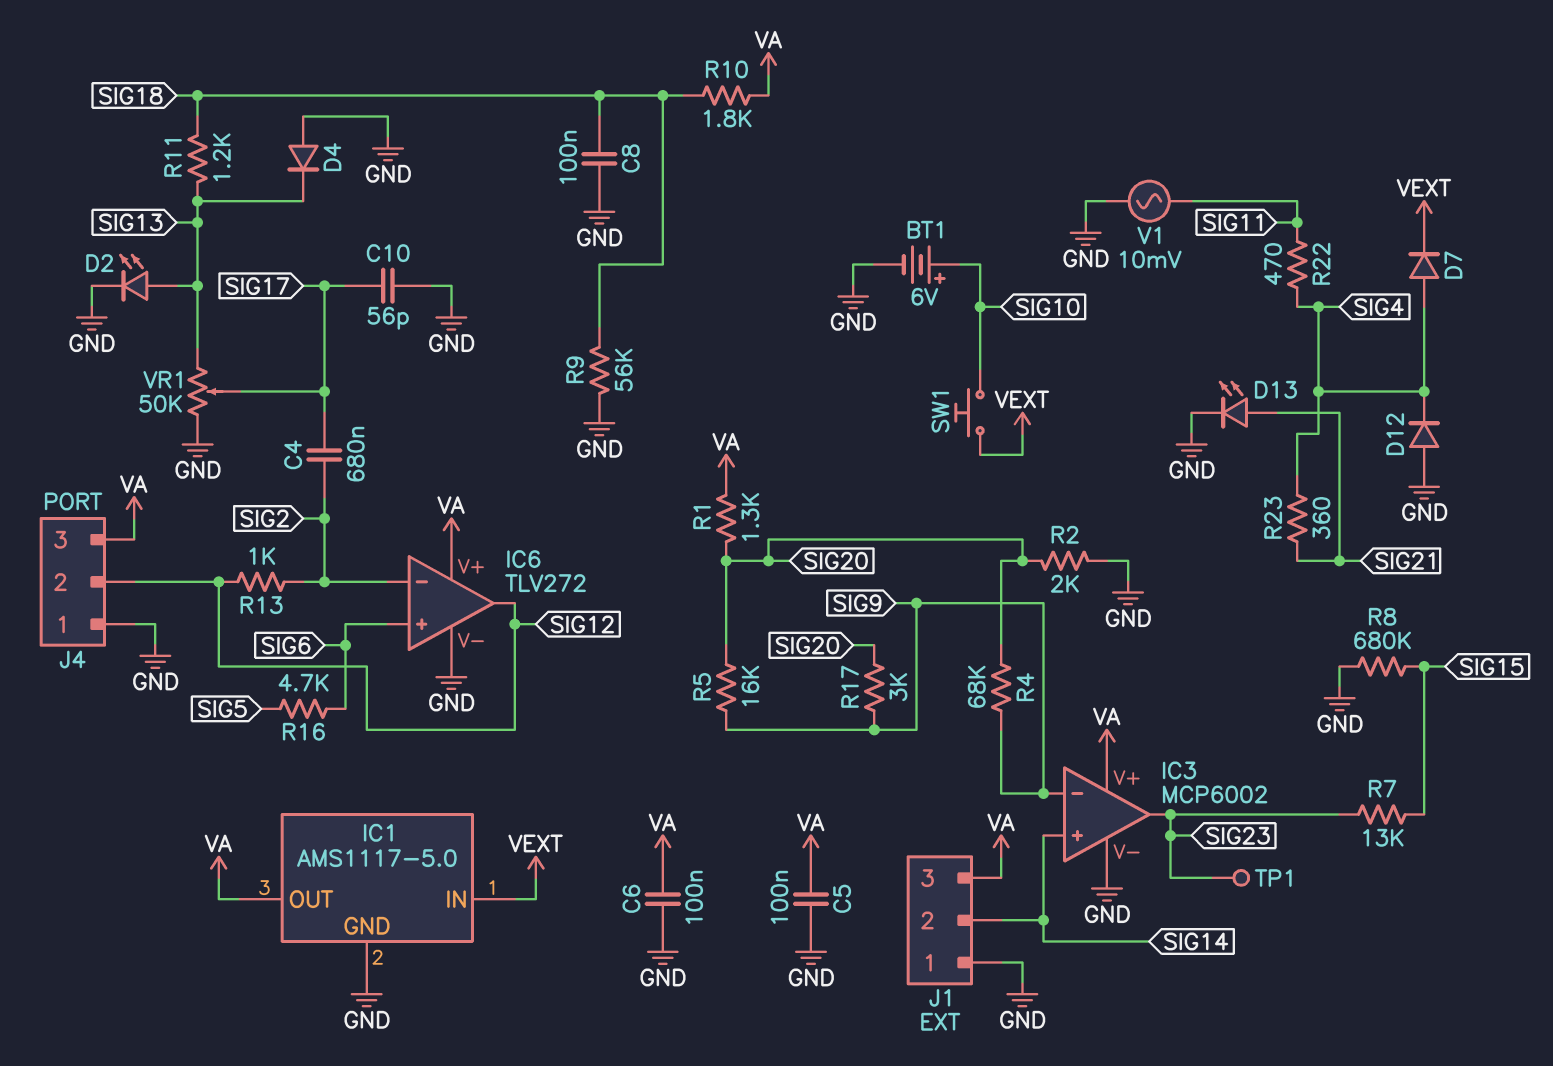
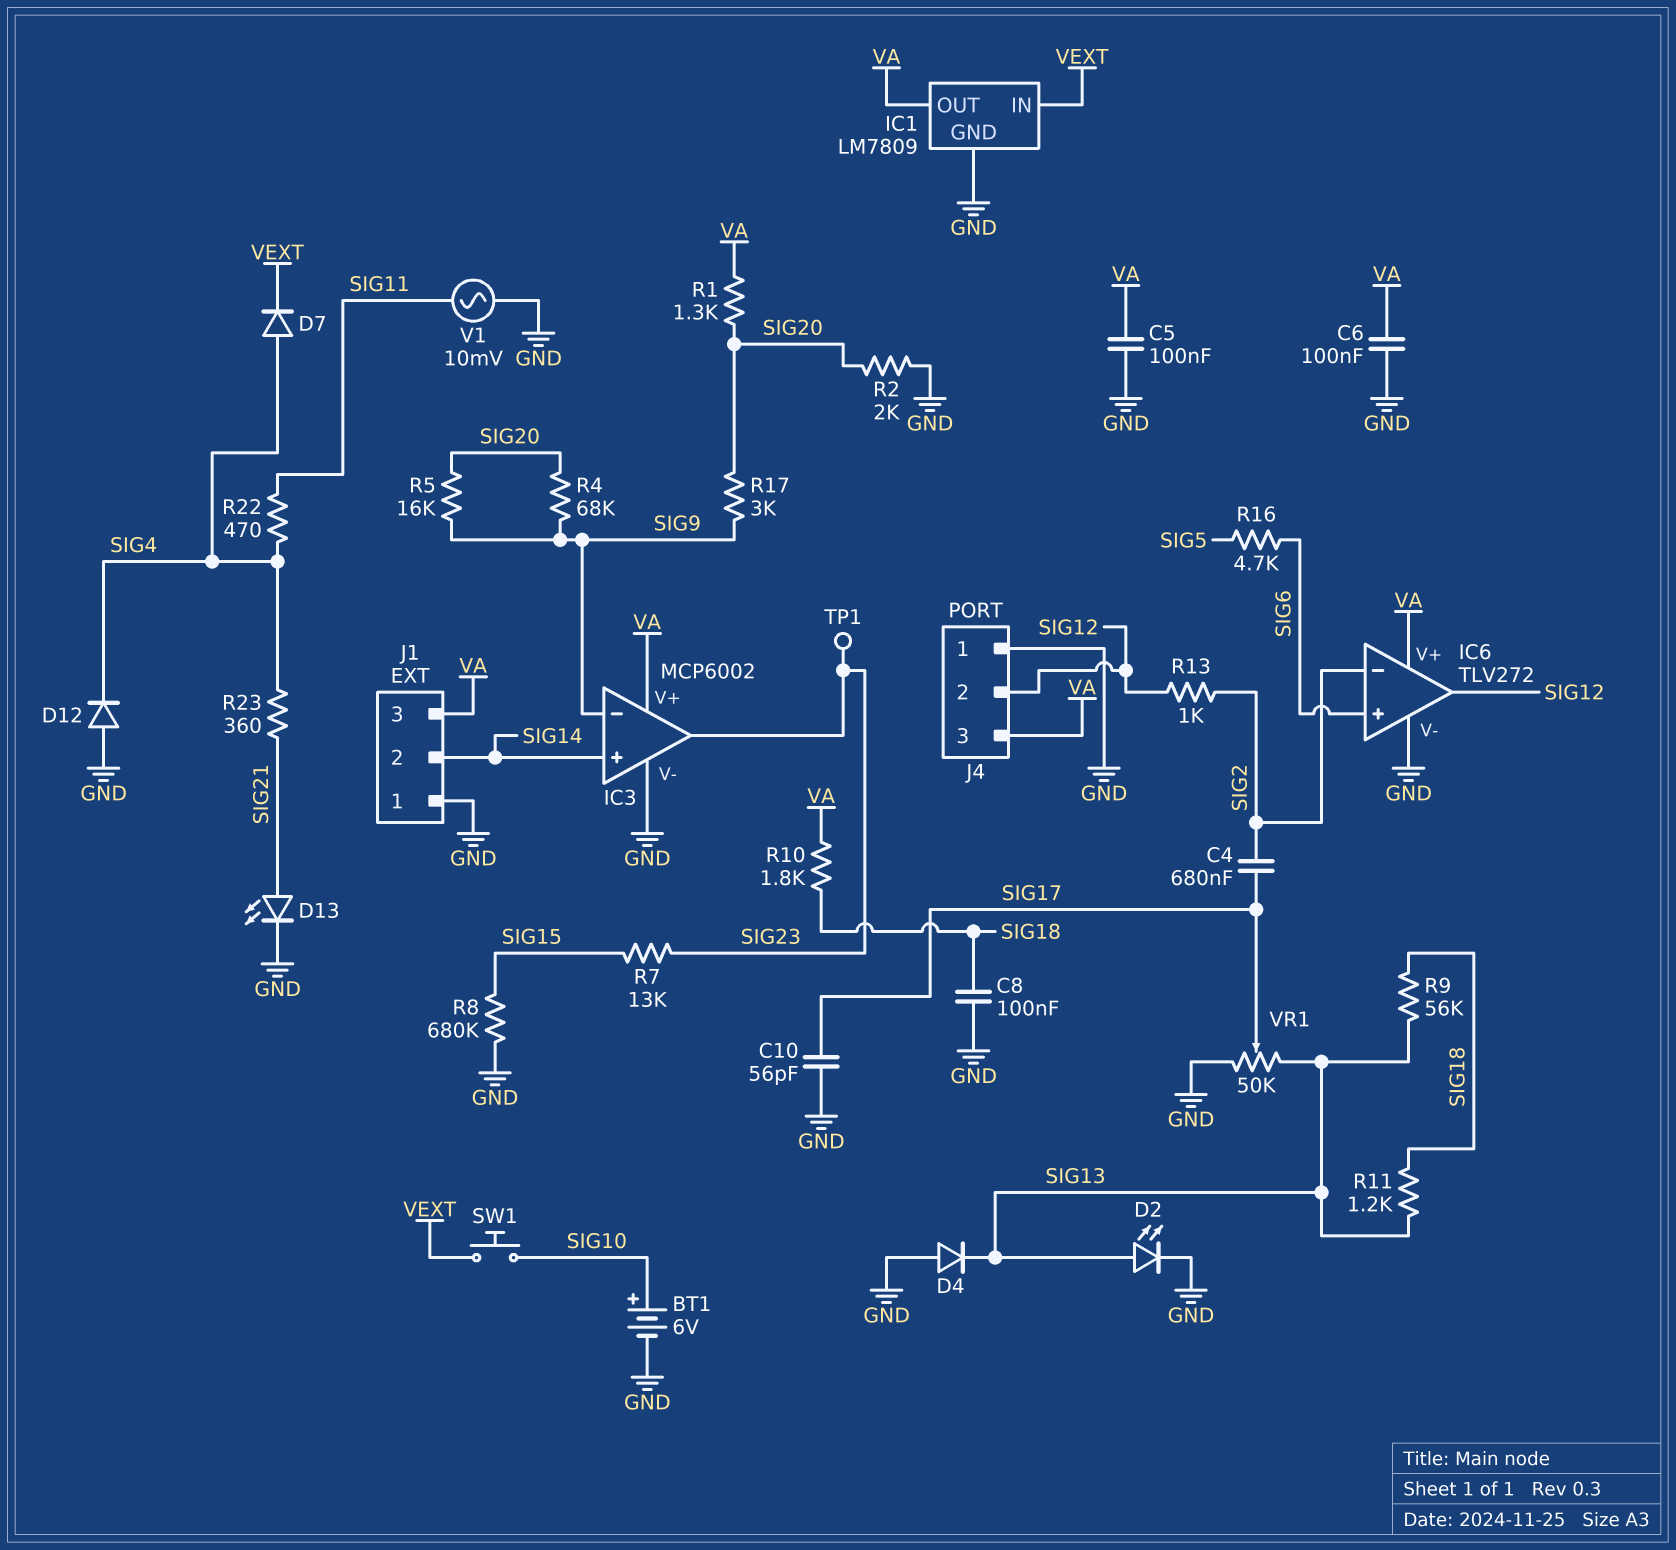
IC1: AMS1117-5.0 -> LM7809
R9: 56k (GND, SIG18) -> 56k (SIG13, SIG18)

